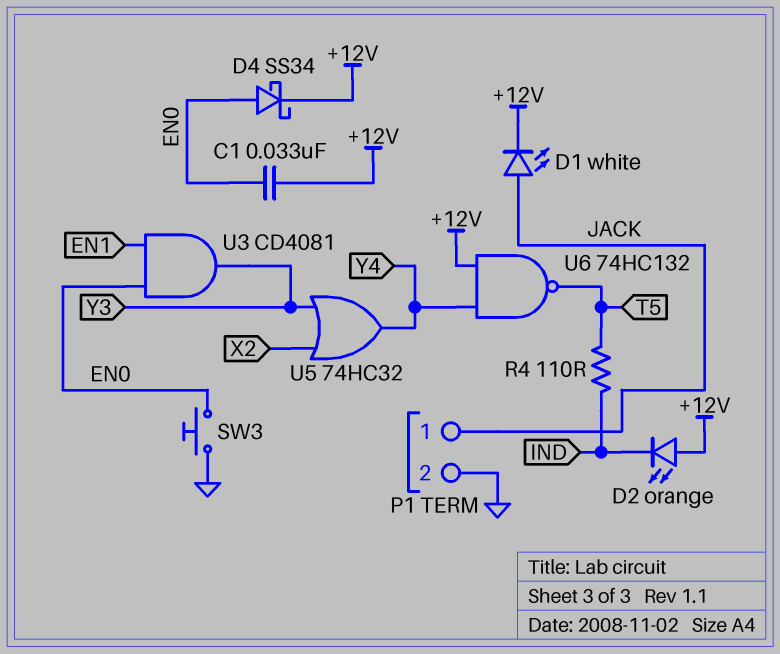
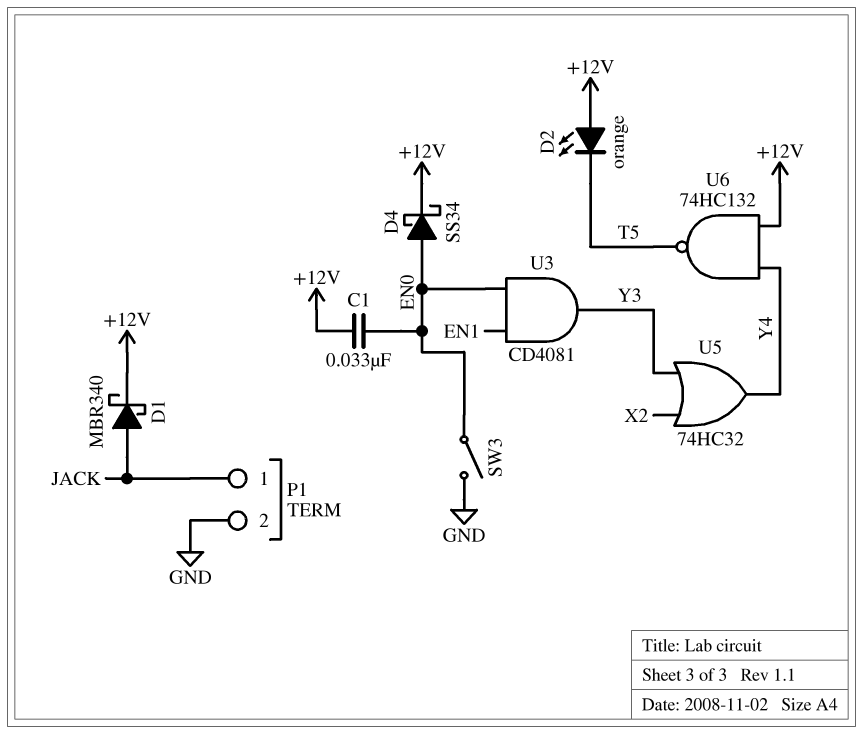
D1: LED white (A JACK, K +12V) -> schottky MBR340 (A JACK, K +12V)
D2: LED orange (A +12V, K IND) -> LED orange (A +12V, K T5)
R4: 110 (IND, T5) -> none
SW3: button (EN0, GND) -> switch (EN0, GND)

